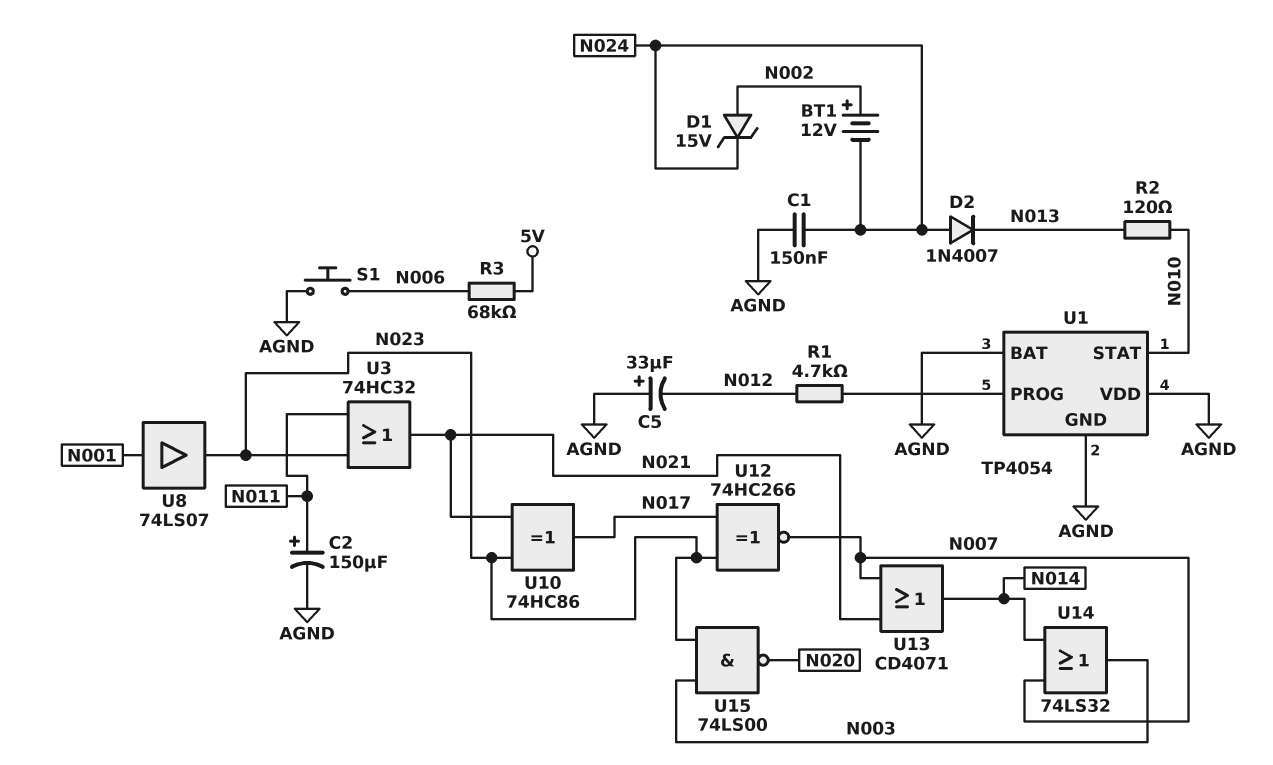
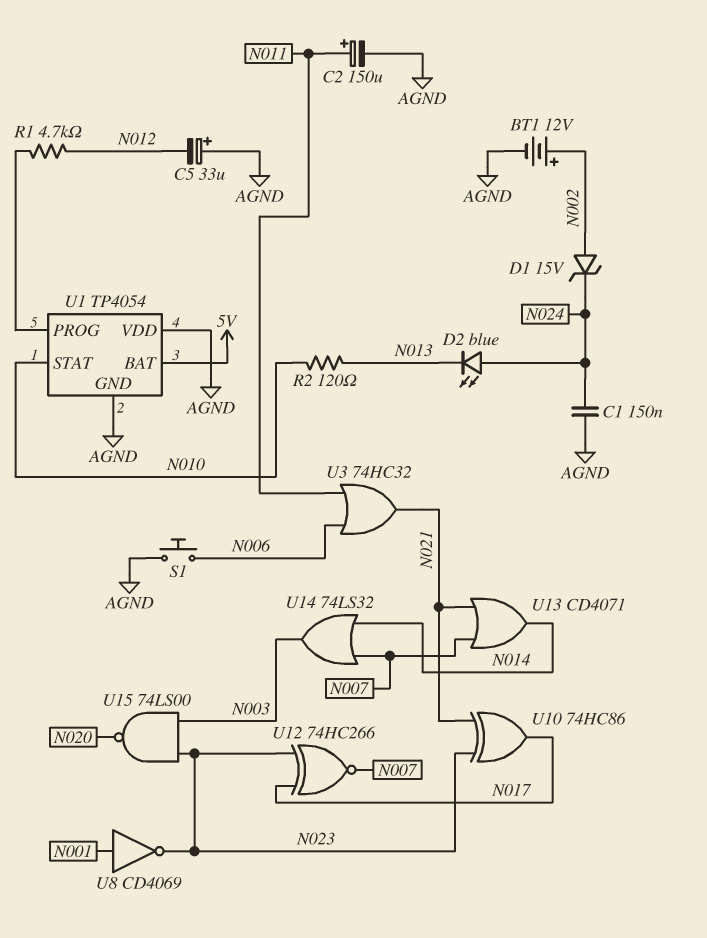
BT1: 12V (plus N002, minus N024) -> 12V (plus N002, minus AGND)
D2: diode 1N4007 (A N024, K N013) -> LED blue (A N024, K N013)
R3: 68k (5V, N006) -> none
U1 pin BAT: AGND -> 5V
U3: OR 74HC32 (in N011, in N023, out N021) -> OR 74HC32 (in N006, in N011, out N021)
U8: buffer 74LS07 (in N001, out N023) -> NOT CD4069 (in N001, out N023)

